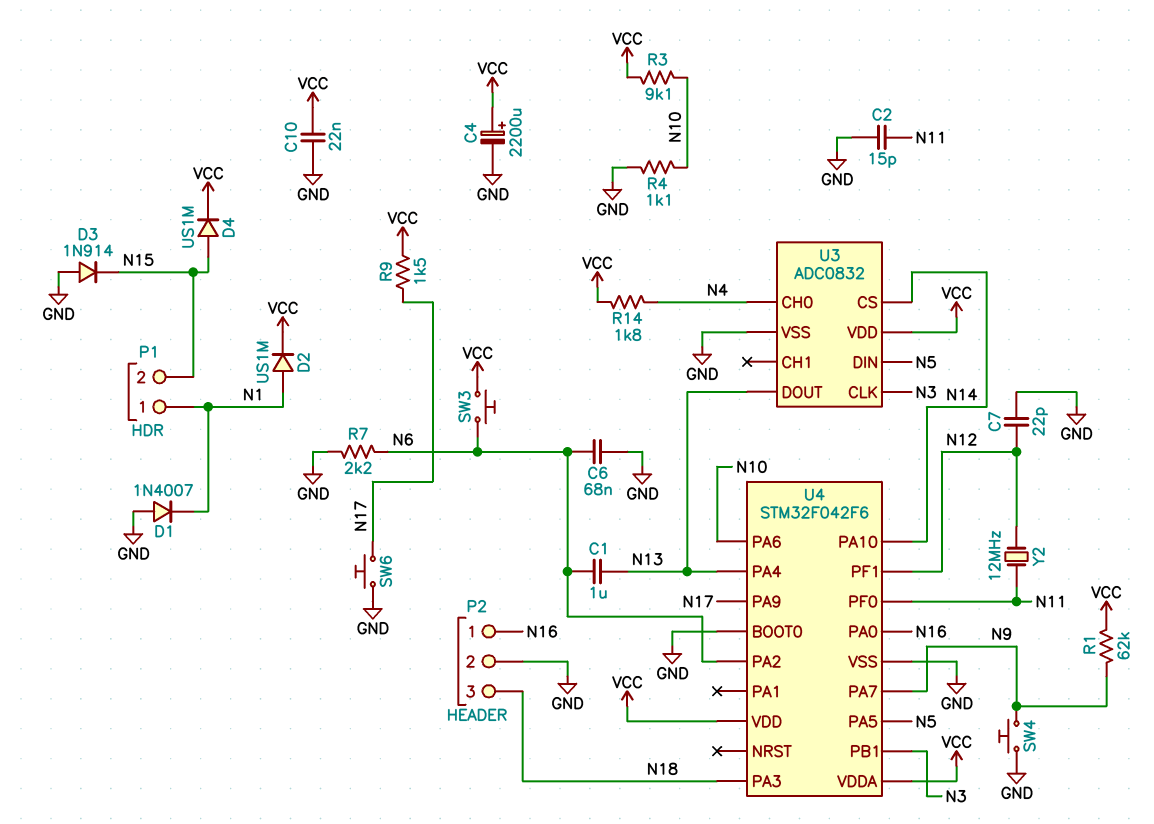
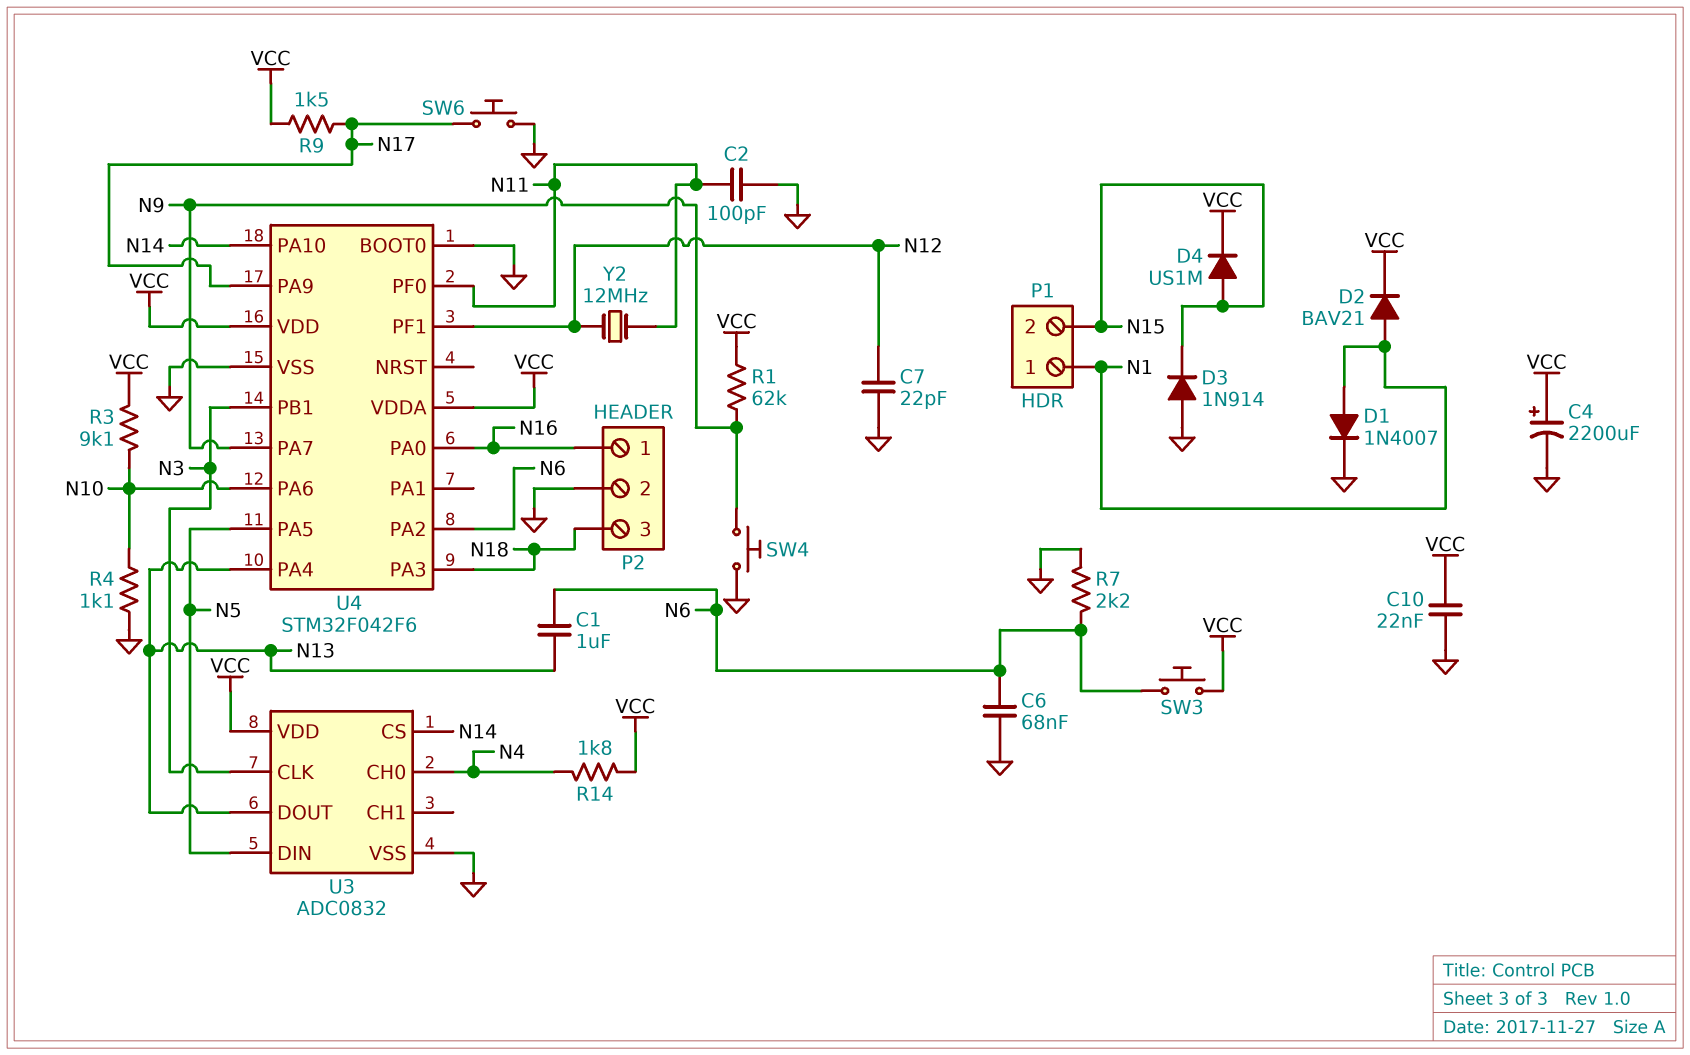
C2: 15pF (GND, N11) -> 100pF (GND, N11)
D1: diode 1N4007 (A GND, K N1) -> diode 1N4007 (A N1, K GND)
D2: diode US1M (A N1, K VCC) -> diode BAV21 (A N1, K VCC)

